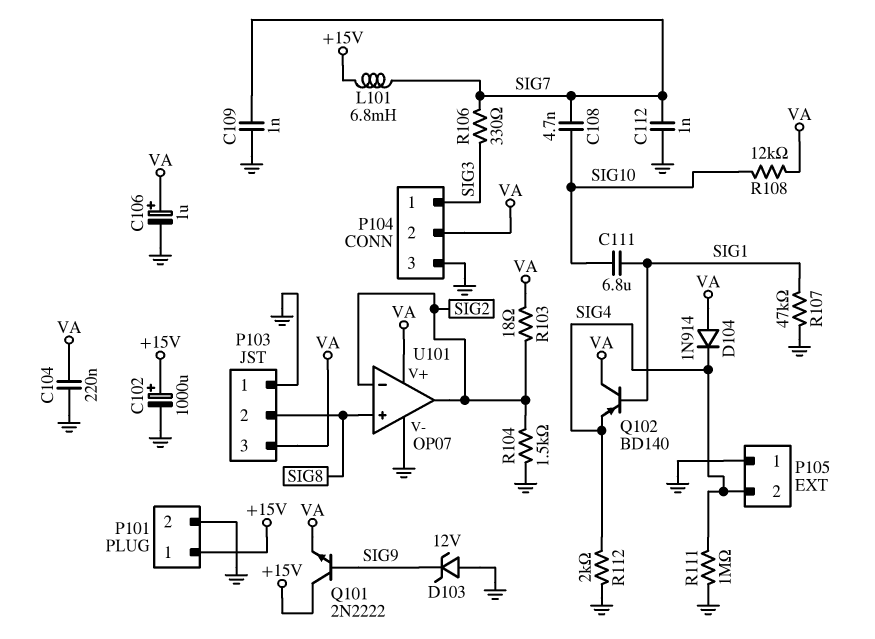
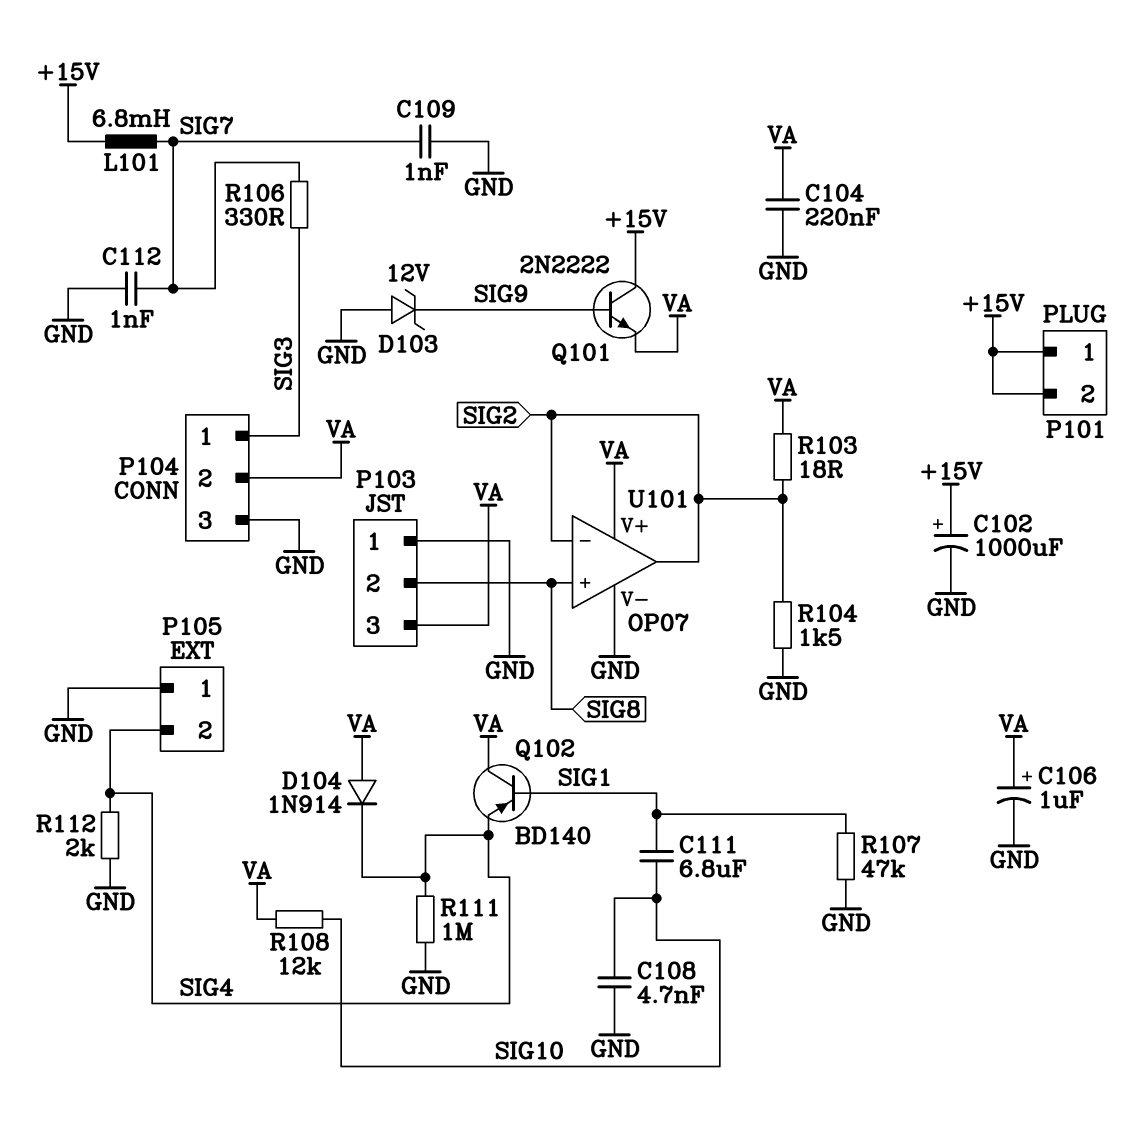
C108: 4.7nF (SIG7, SIG10) -> 4.7nF (GND, SIG10)
P101 pin 2: GND -> +15V

